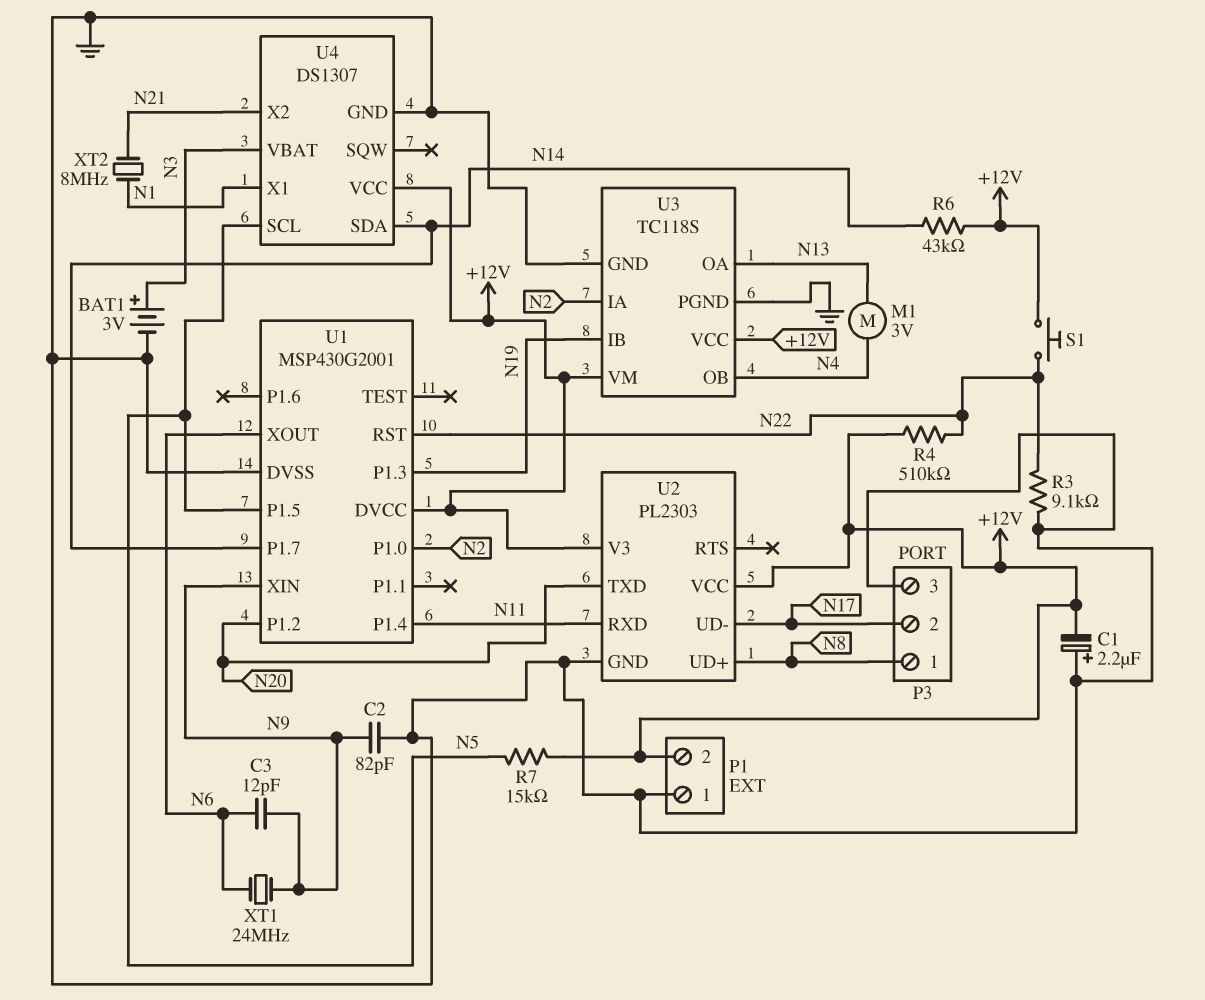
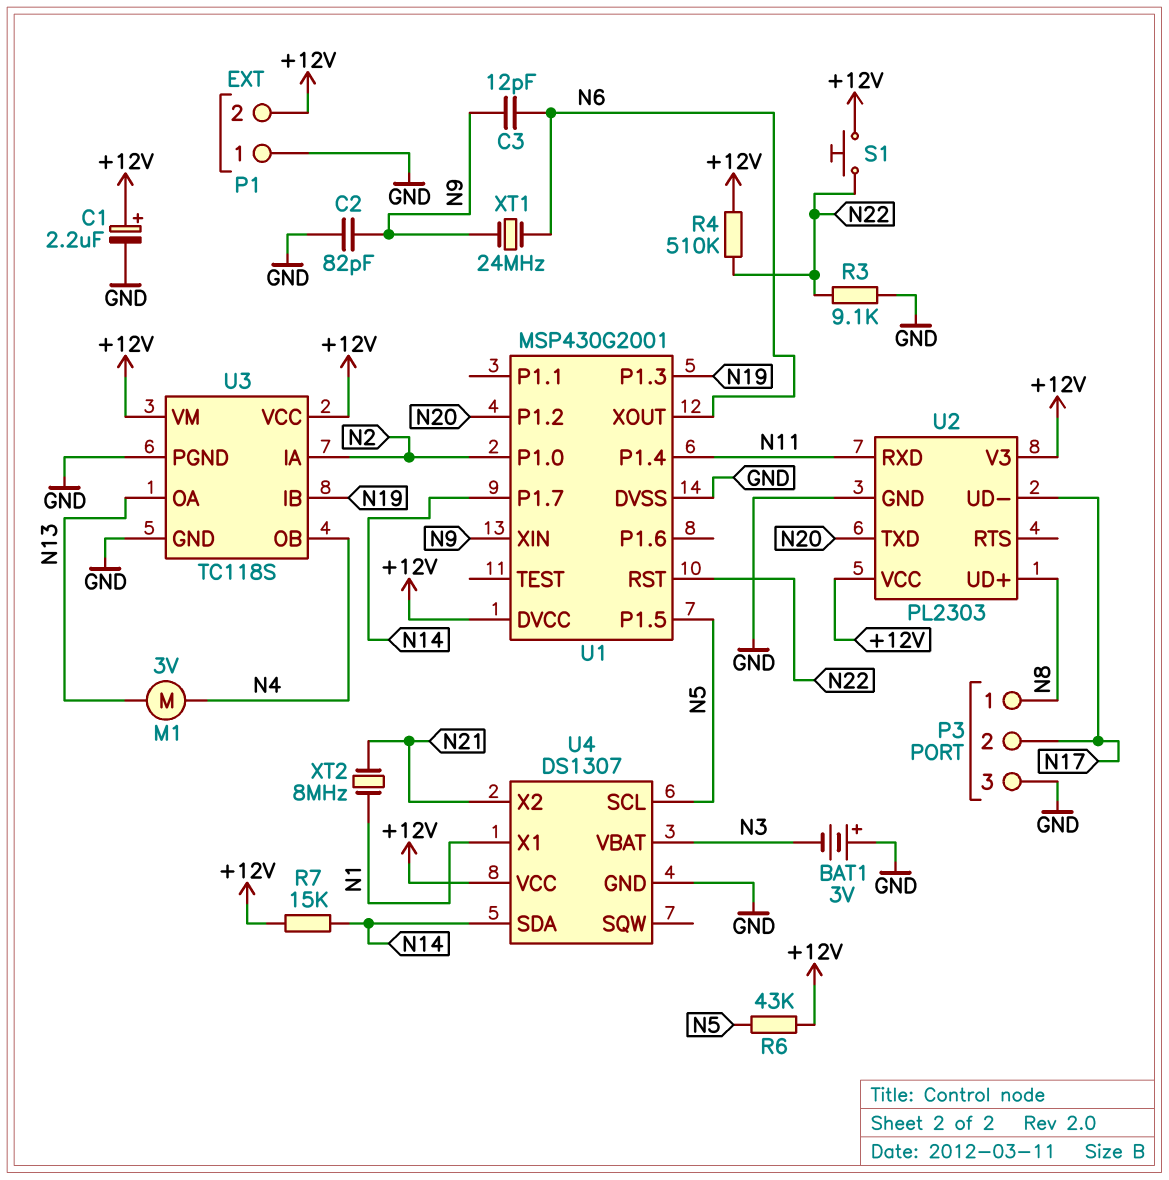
BAT1: 3V (plus N3, minus GND) -> 3V (plus GND, minus N3)
C1: 2.2uF (plus GND, minus +12V) -> 2.2uF (plus +12V, minus GND)
R6: 43k (+12V, N14) -> 43k (+12V, N5)
R7: 15k (+12V, N5) -> 15k (+12V, N14)

